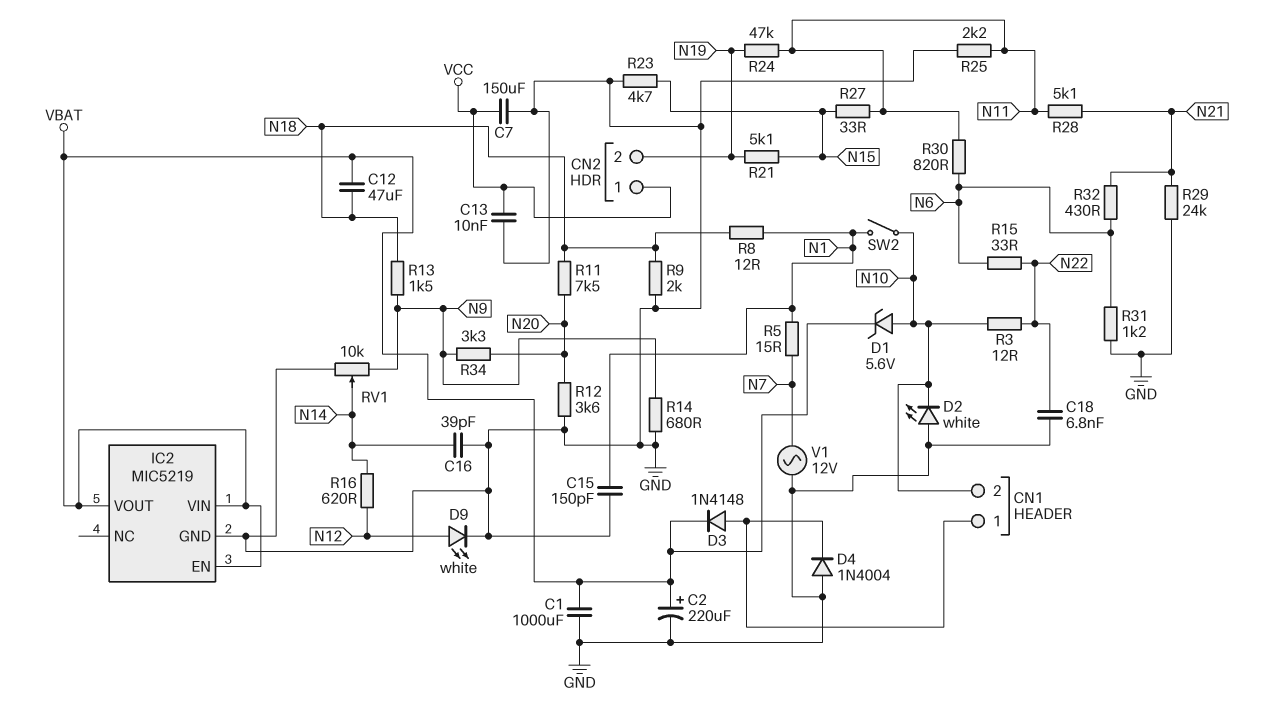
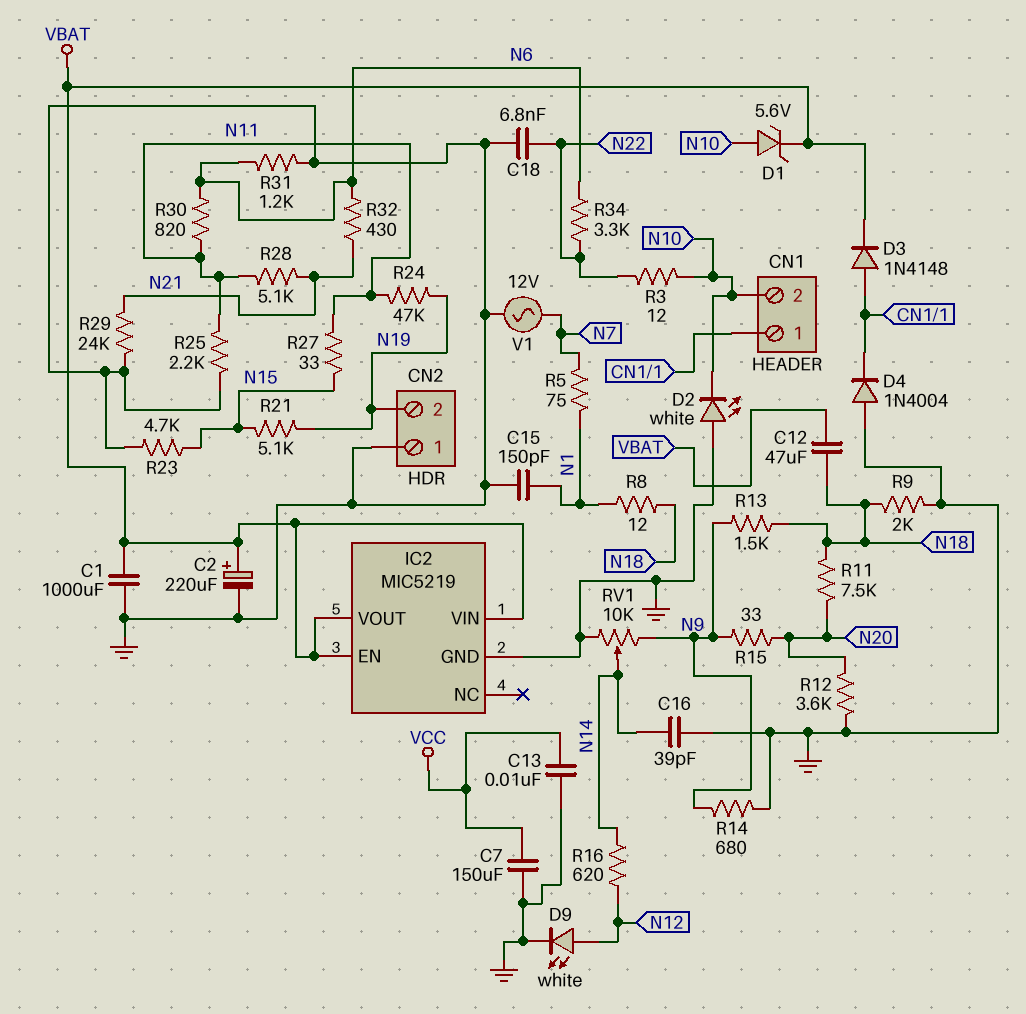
CN2 pin 1: VCC -> GND
R5: 15 (N1, N7) -> 75 (N1, N7)
R15: 33 (N6, N22) -> 33 (N9, N20)
R34: 3.3k (N9, N20) -> 3.3k (N6, N22)
SW2: switch (N1, N10) -> none

